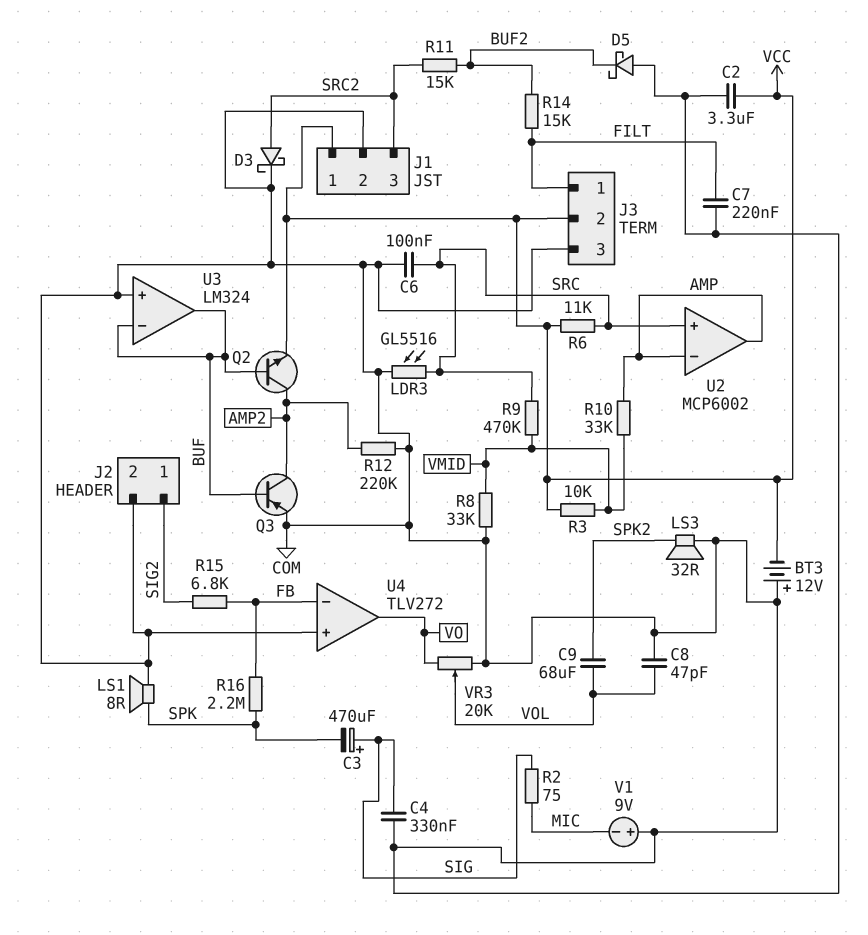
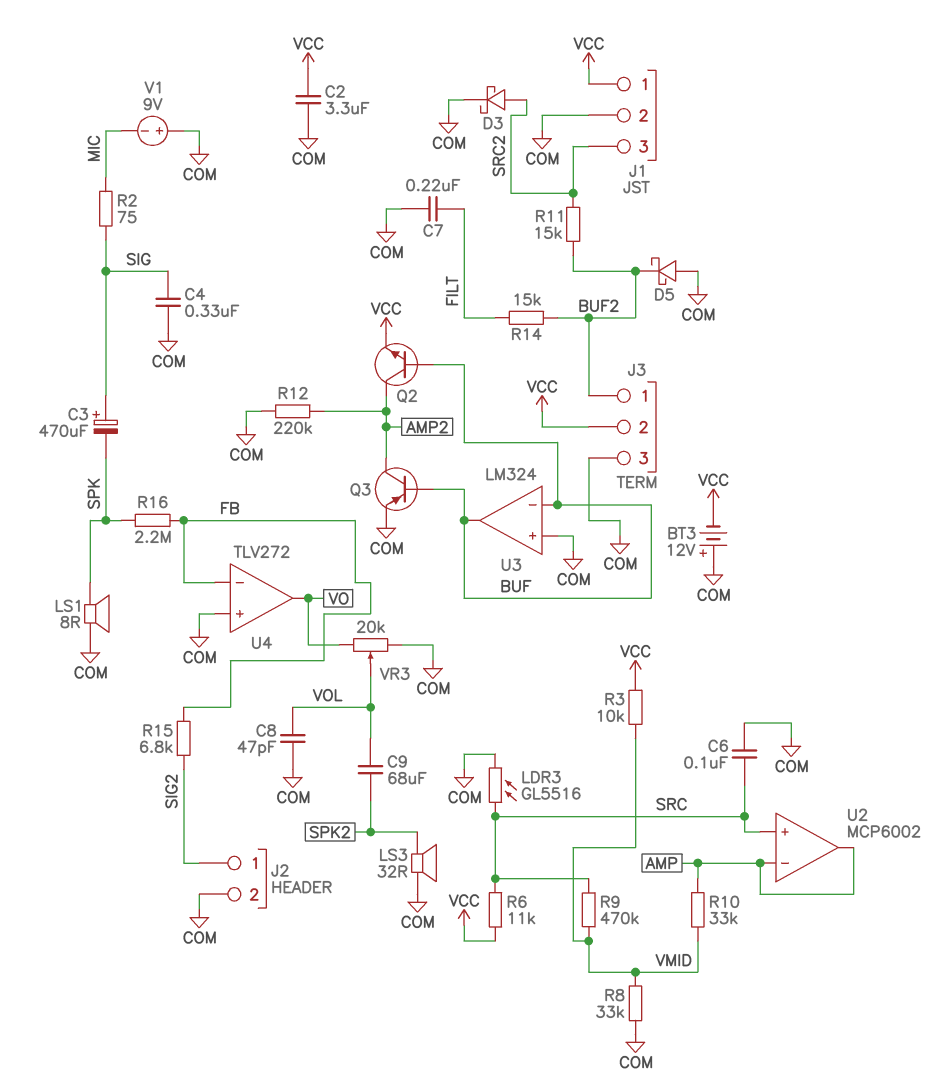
J3 pin 1: FILT -> BUF2

